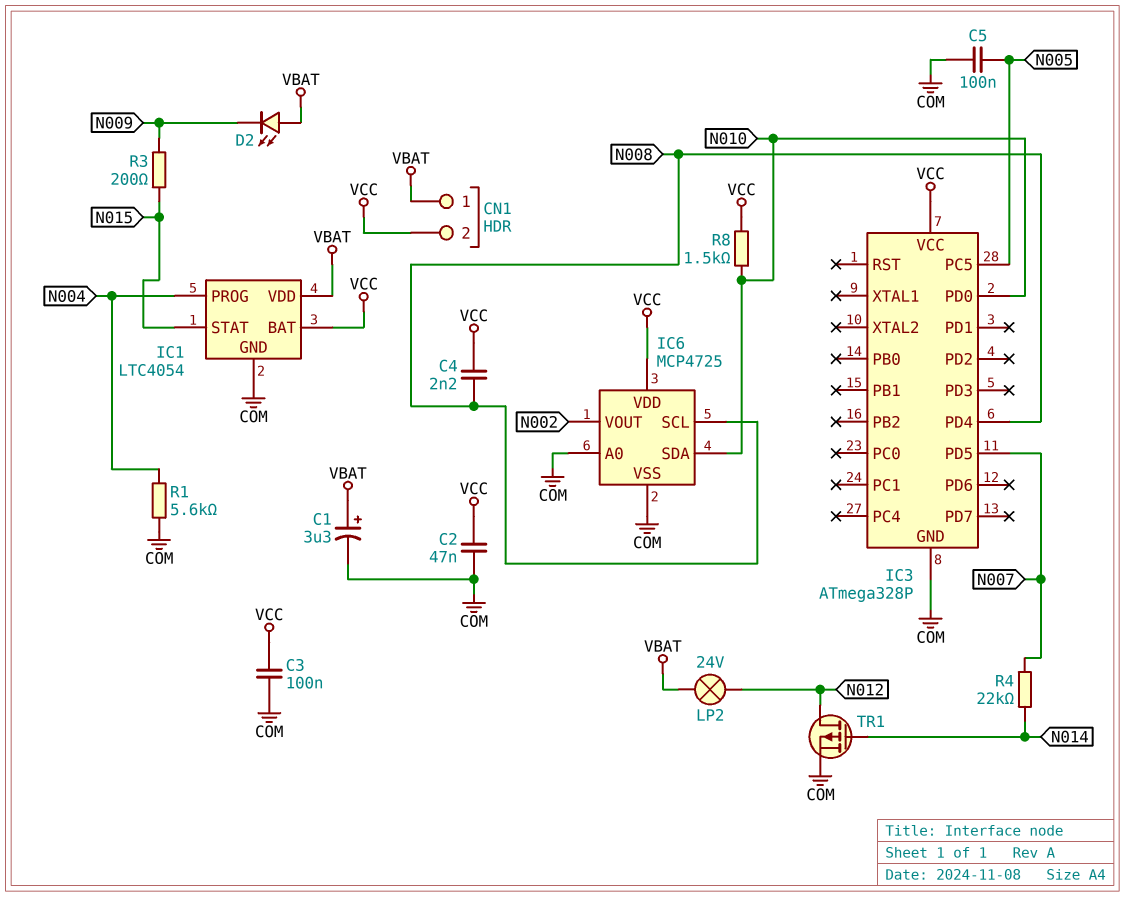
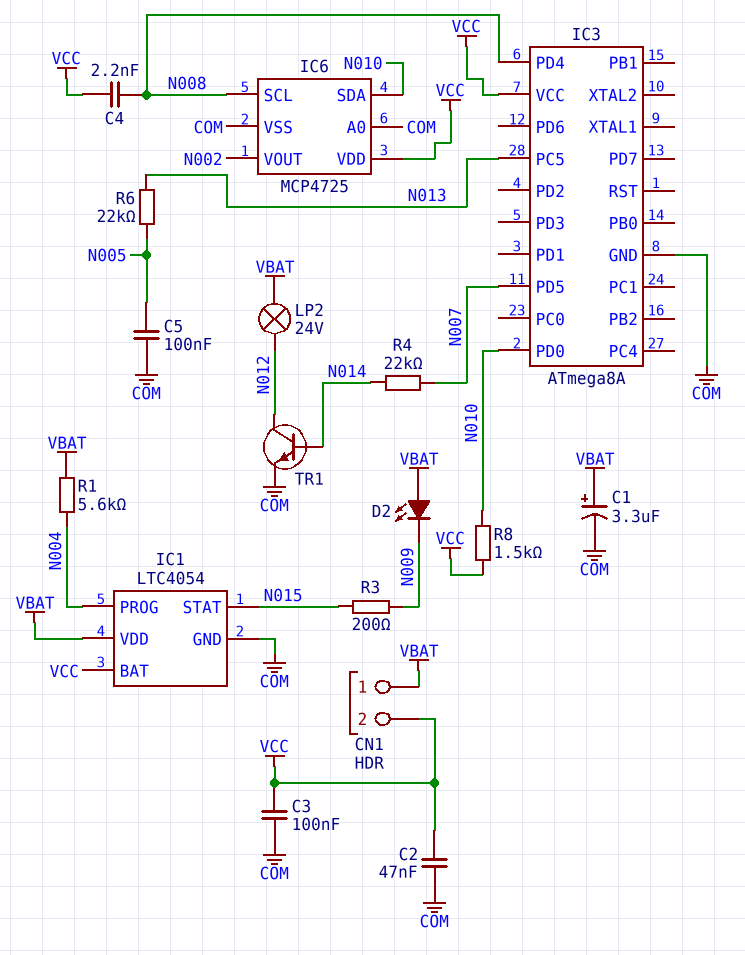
IC3: ATmega328P -> ATmega8A
IC3 pin PC5: N005 -> N013
R1: 5.6k (COM, N004) -> 5.6k (N004, VBAT)
R6: none -> 22k (N005, N013)
TR1: PMOS (G N014, D N012, S COM) -> NPN (B N014, C N012, E COM)

